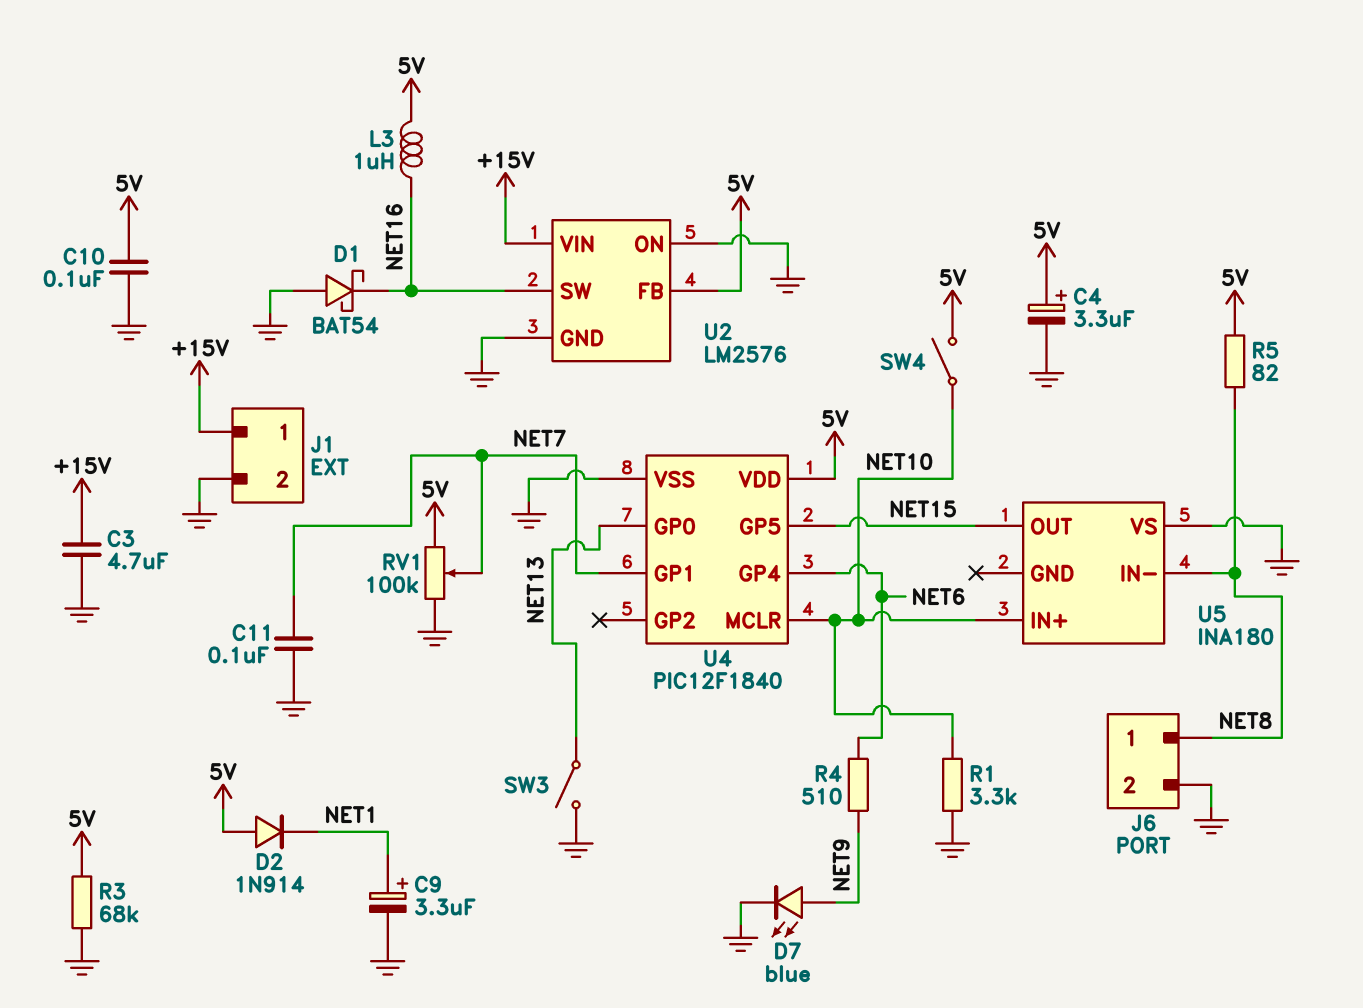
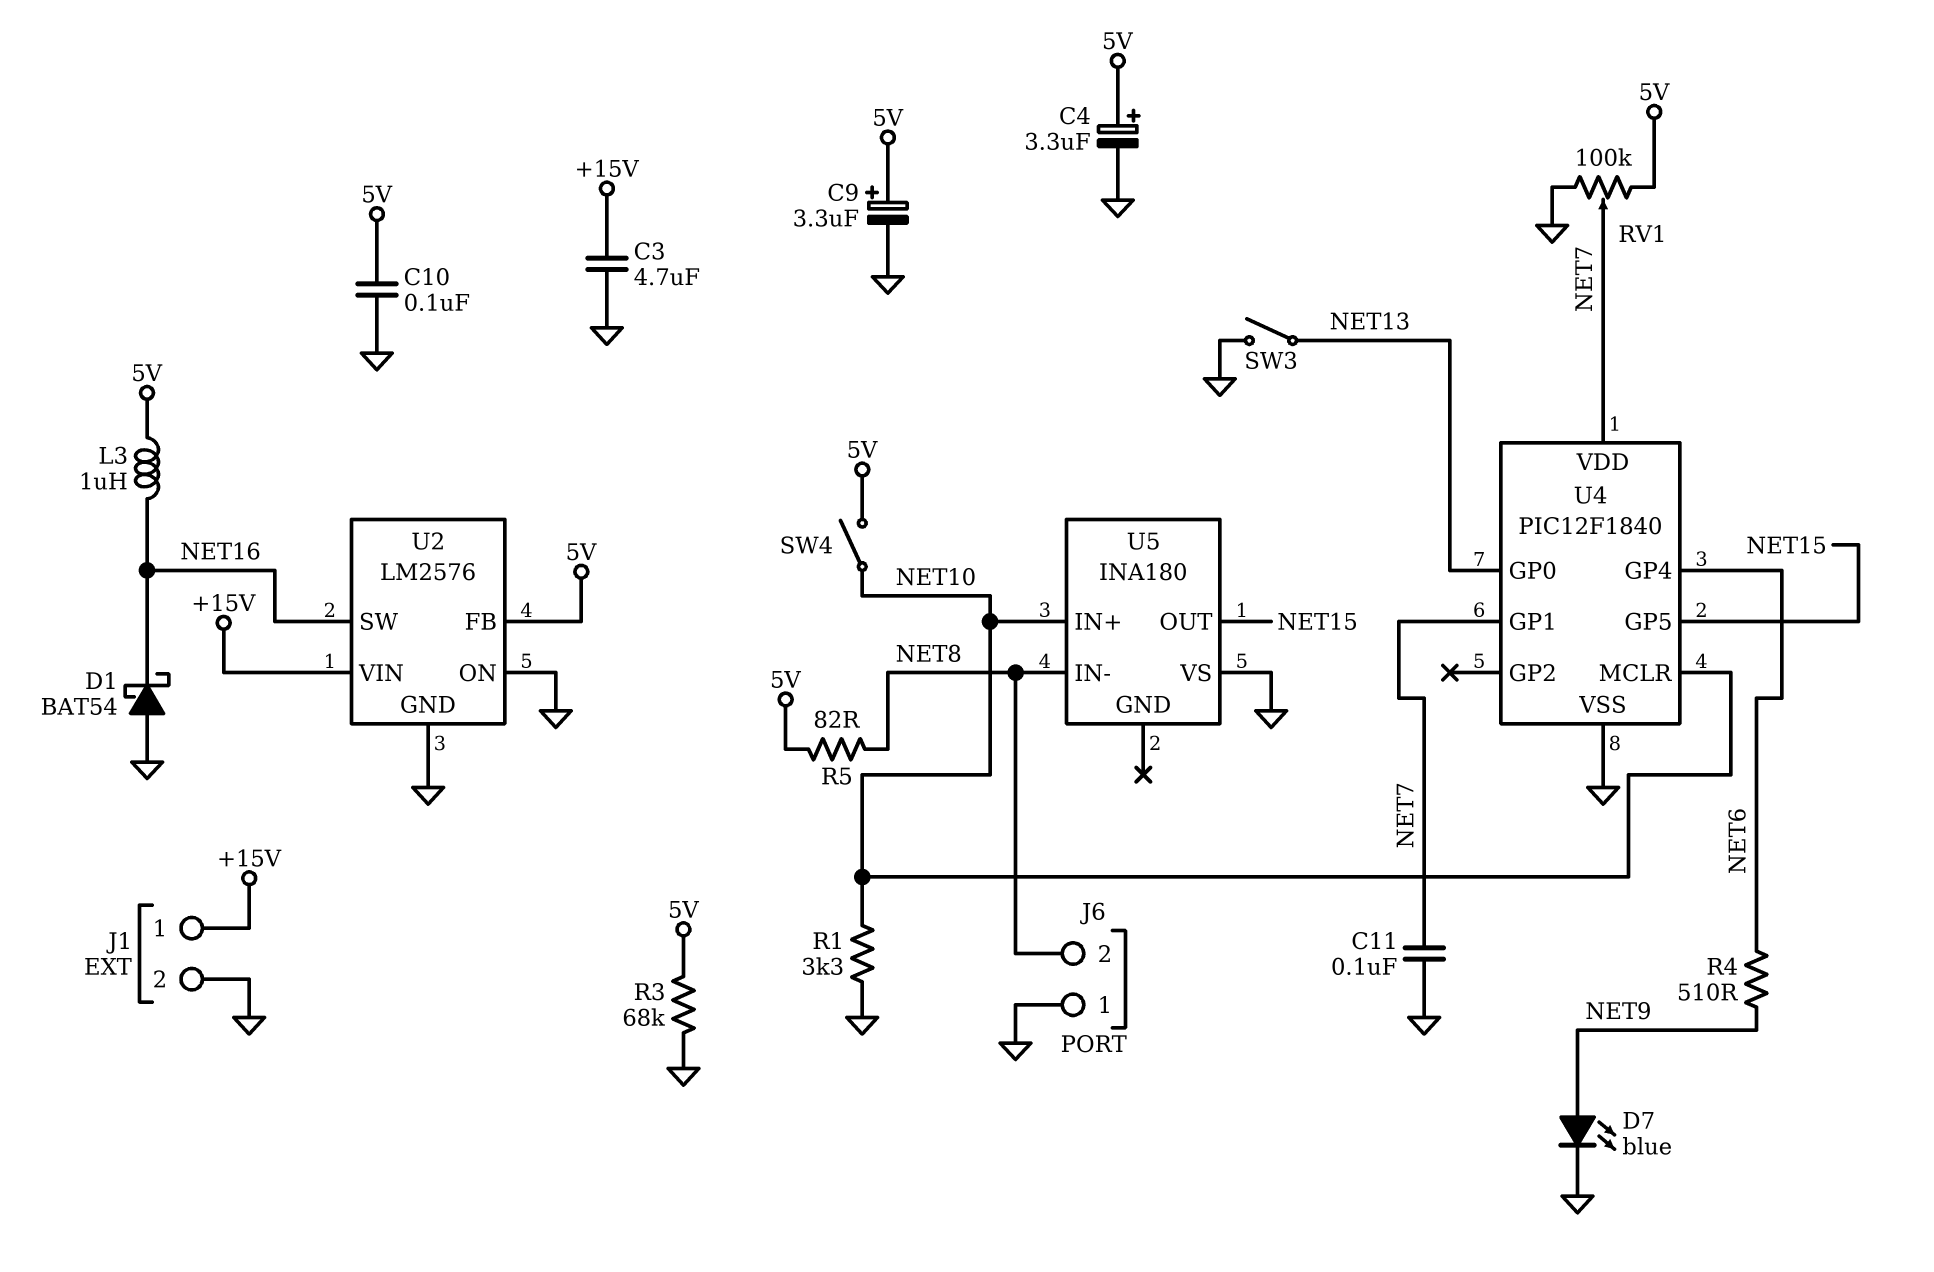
C9: 3.3uF (plus NET1, minus GND) -> 3.3uF (plus 5V, minus GND)
D2: diode 1N914 (A 5V, K NET1) -> none
J6 pin 1: NET8 -> GND
J6 pin 2: GND -> NET8
U4 pin VDD: 5V -> NET7

